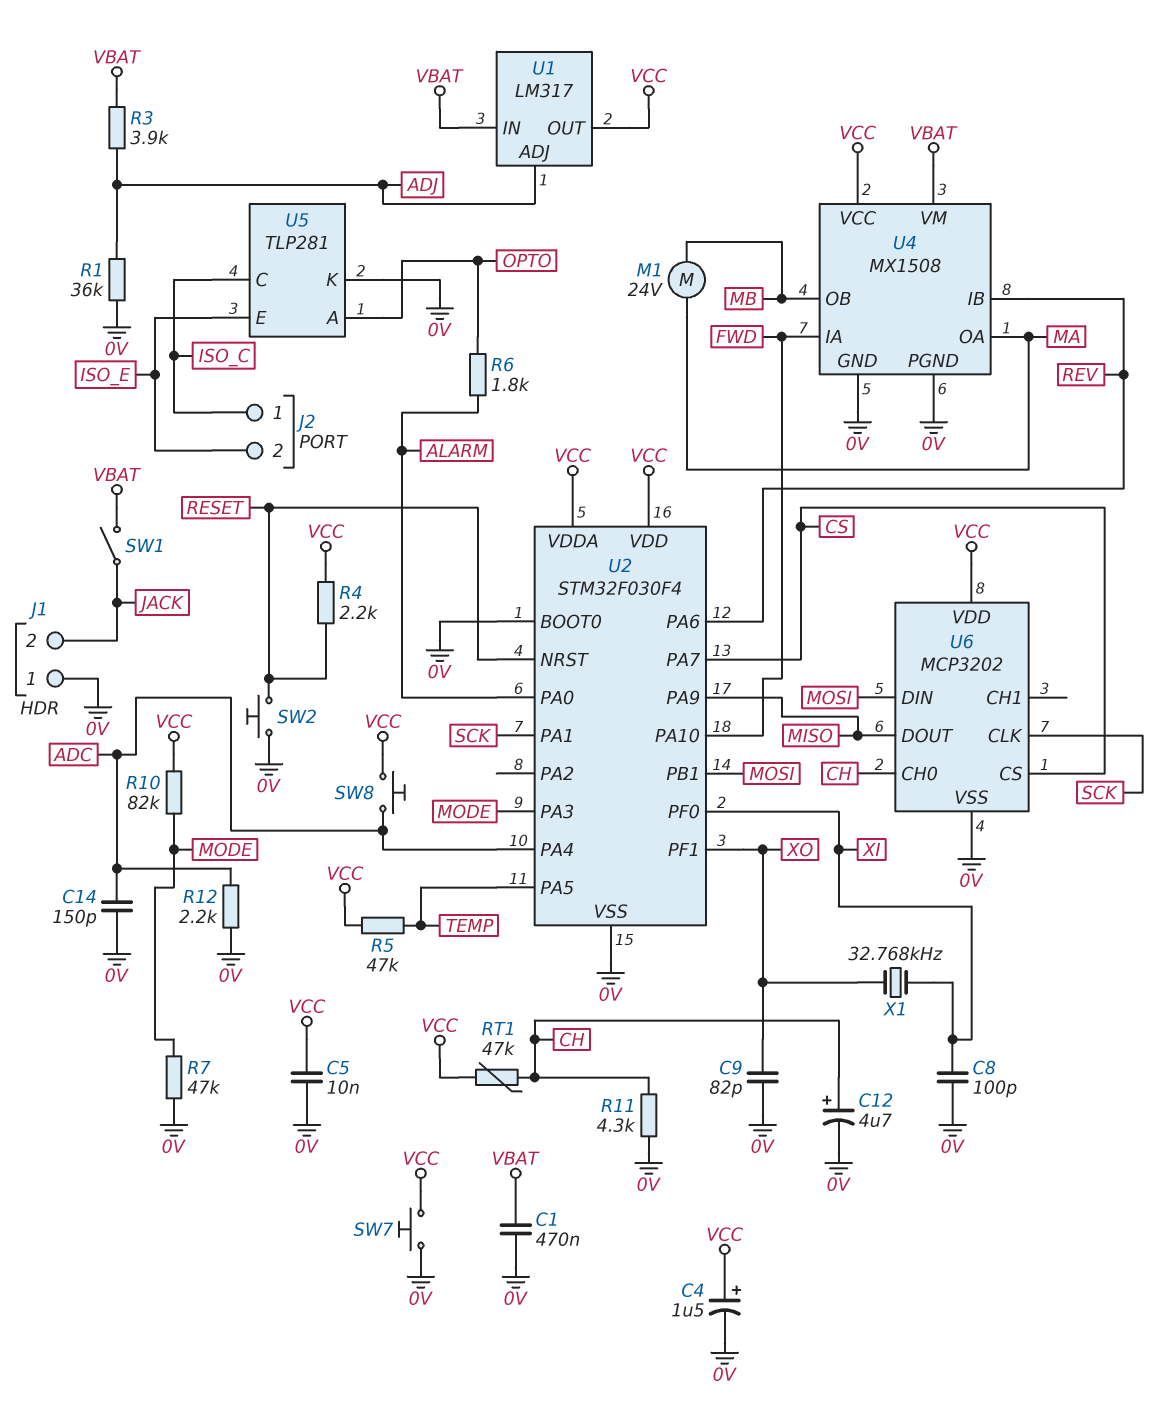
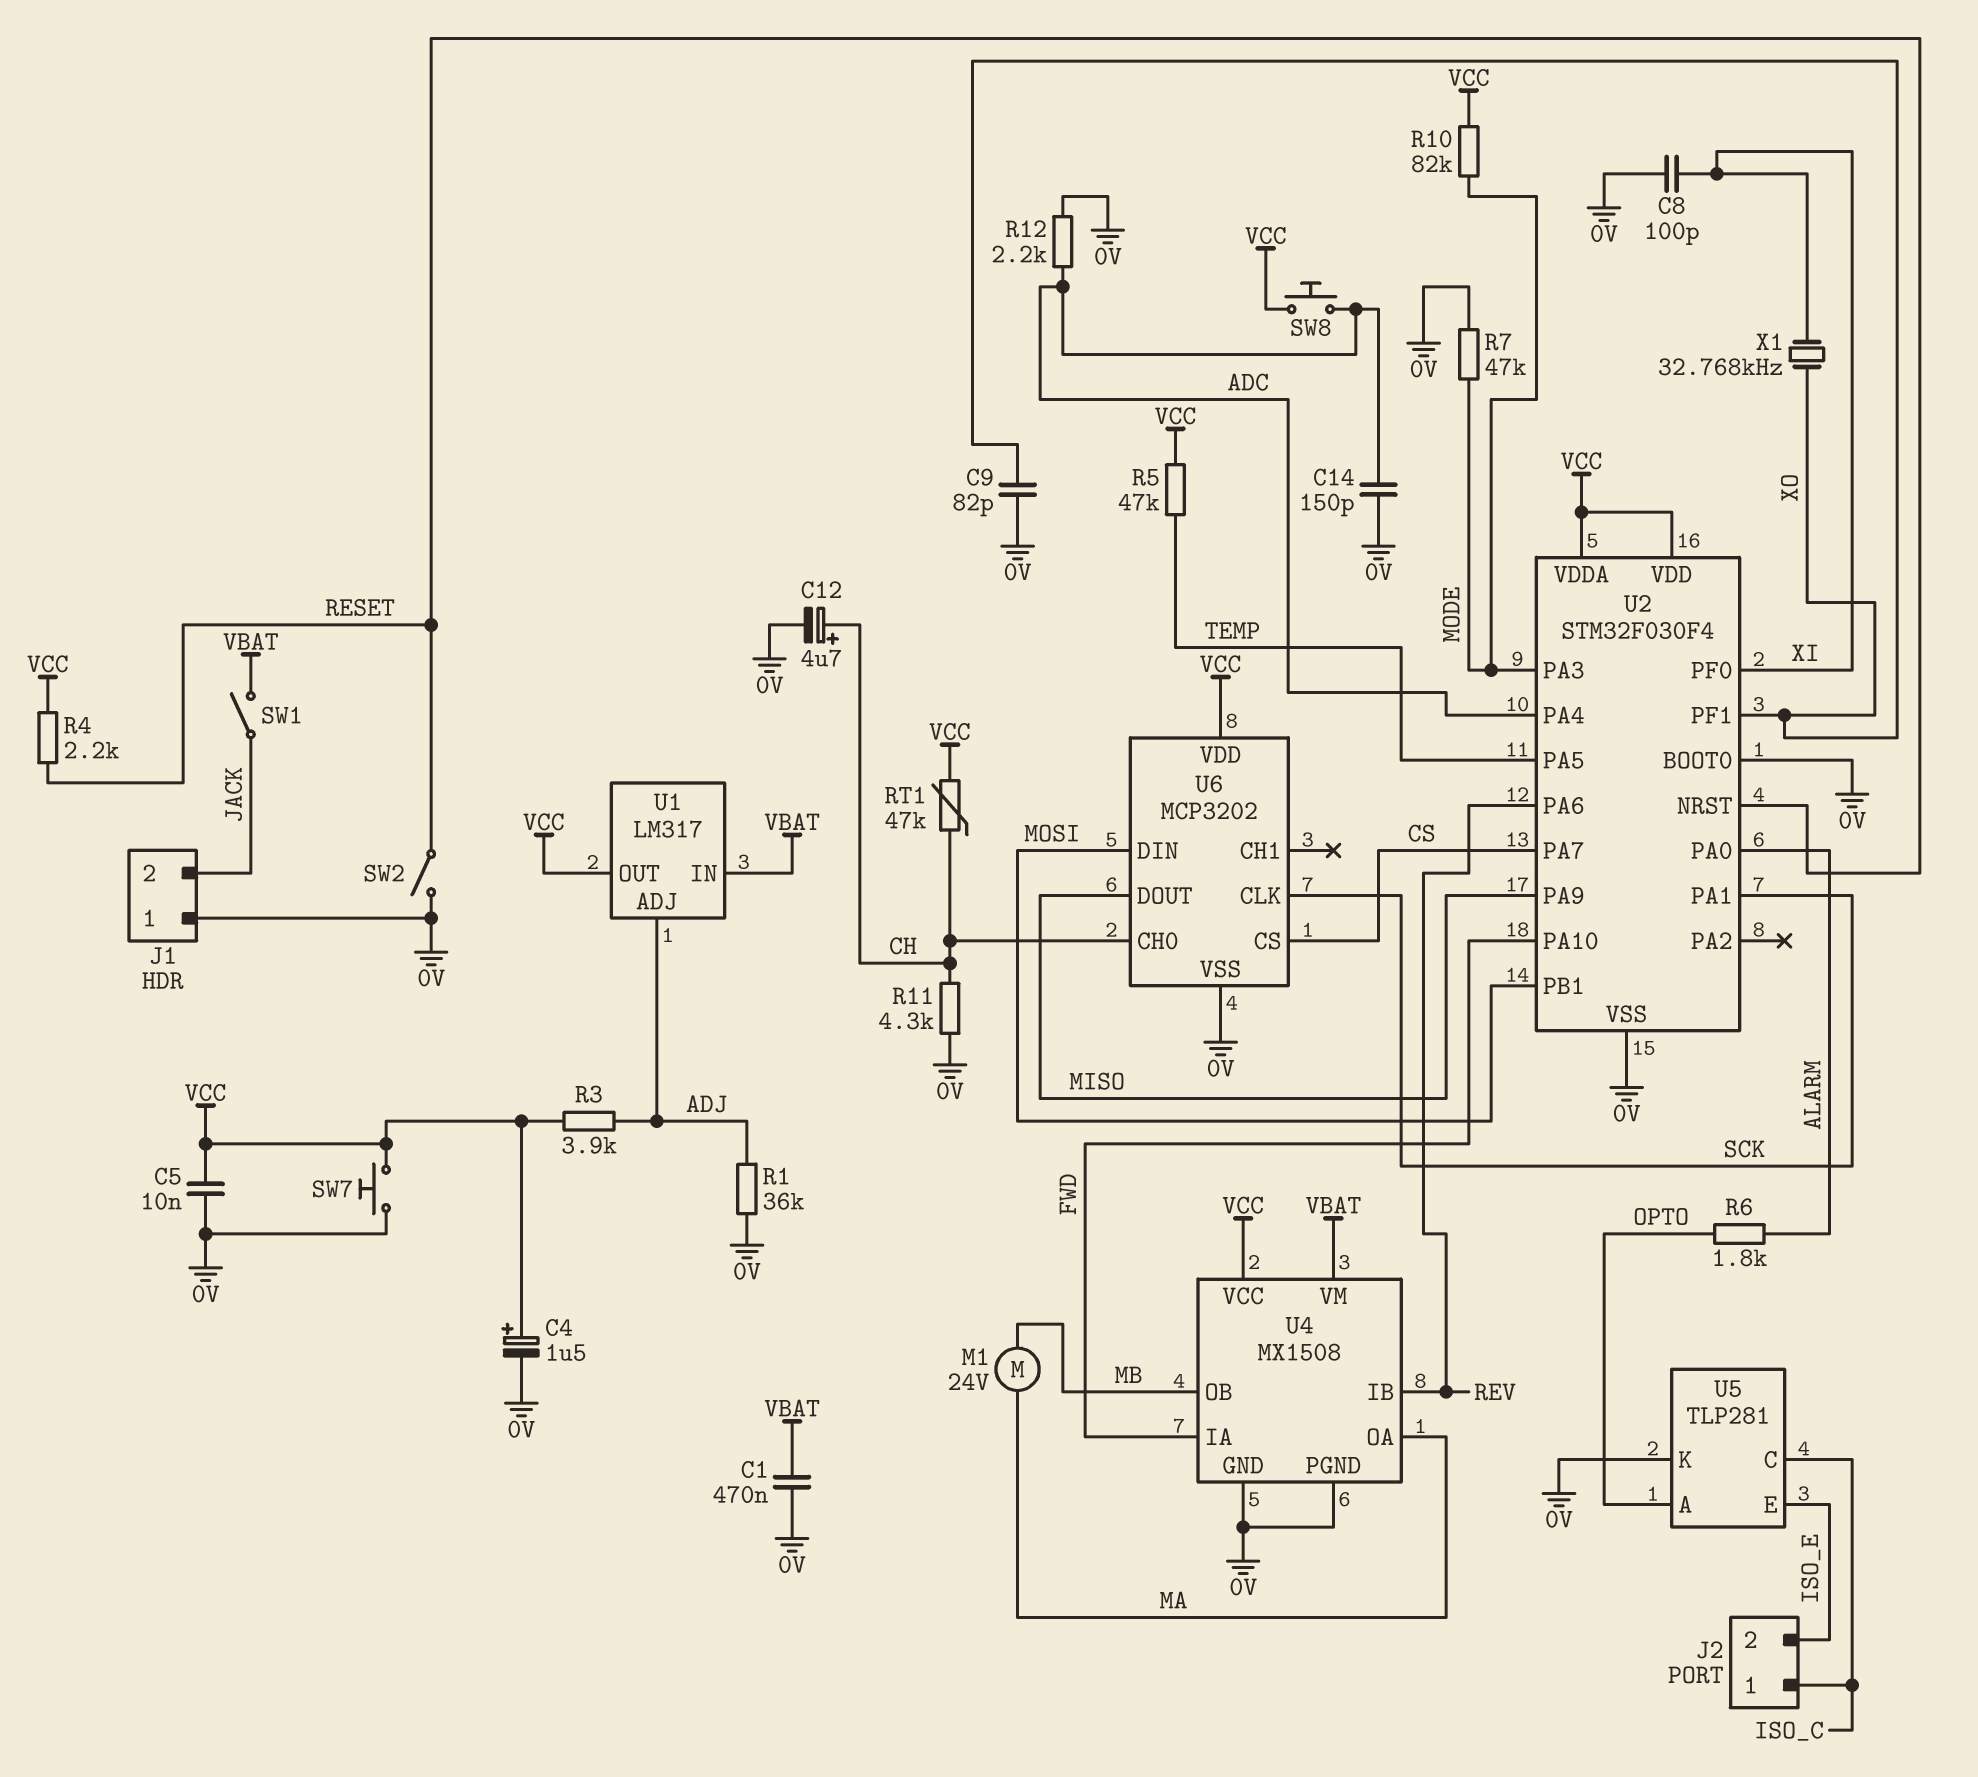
R3: 3.9k (ADJ, VBAT) -> 3.9k (ADJ, VCC)
SW2: button (0V, RESET) -> switch (0V, RESET)

